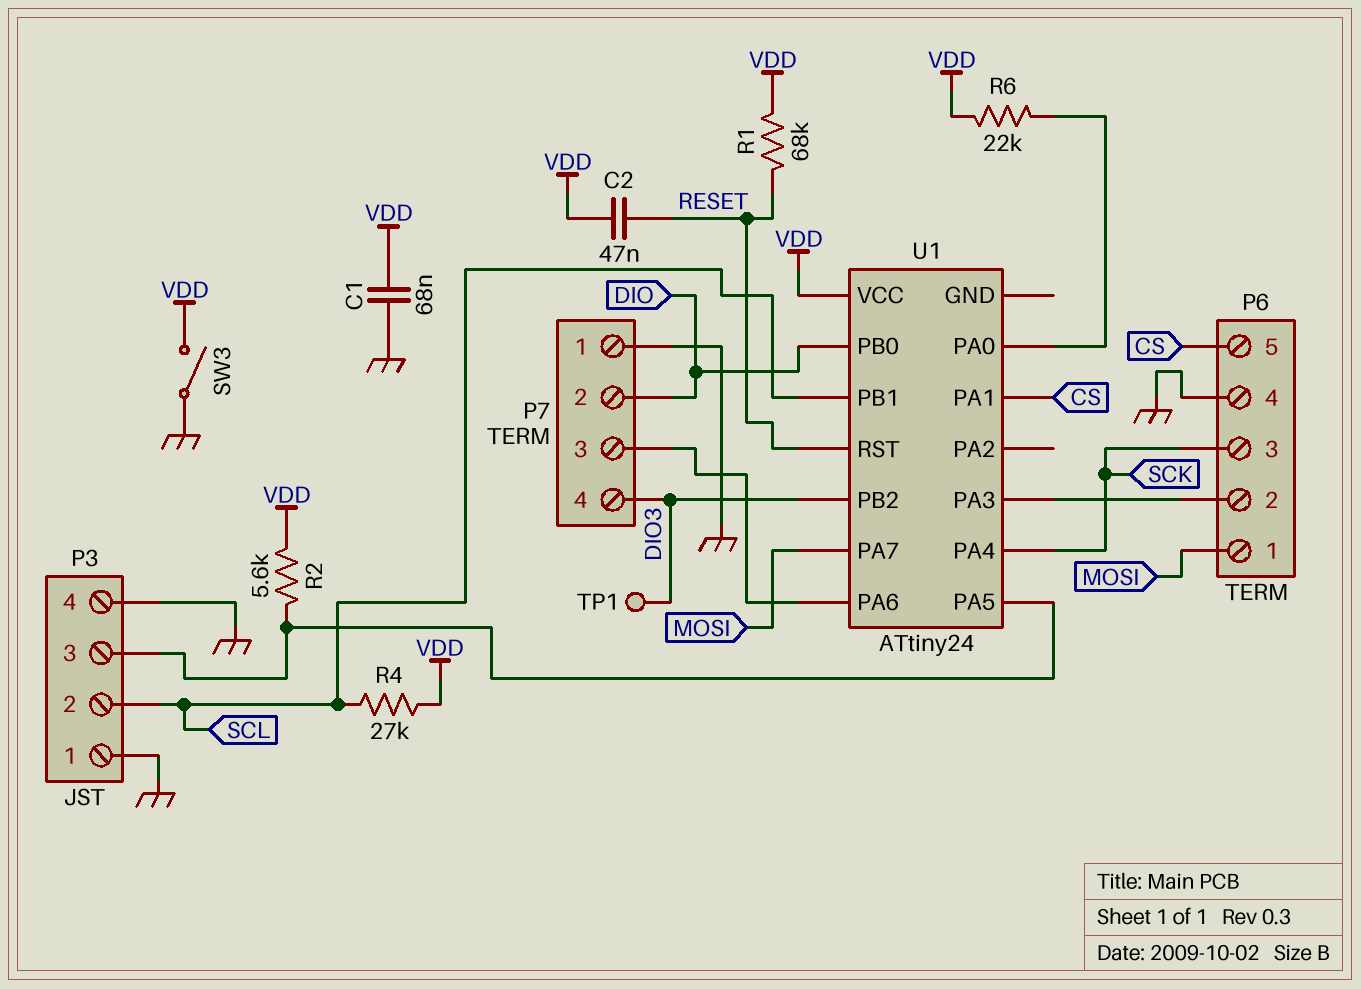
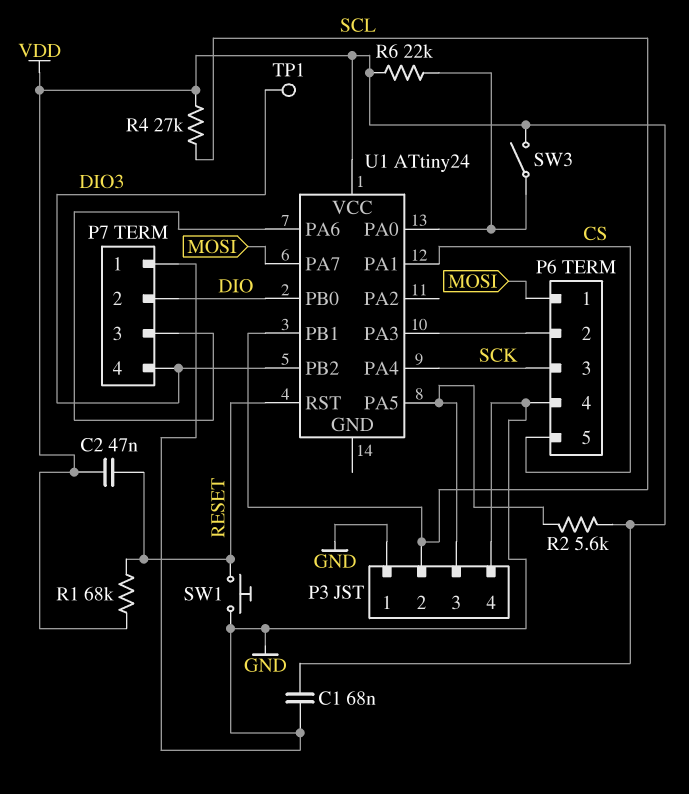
SW1: none -> button (GND, RESET)
SW3: switch (GND, VDD) -> switch (U1/PA0, VDD)

